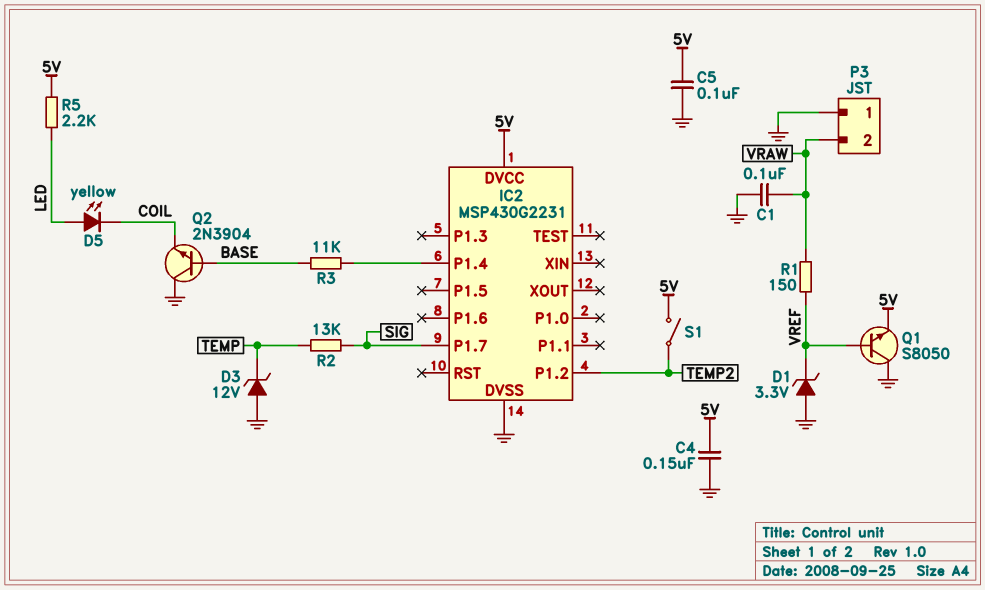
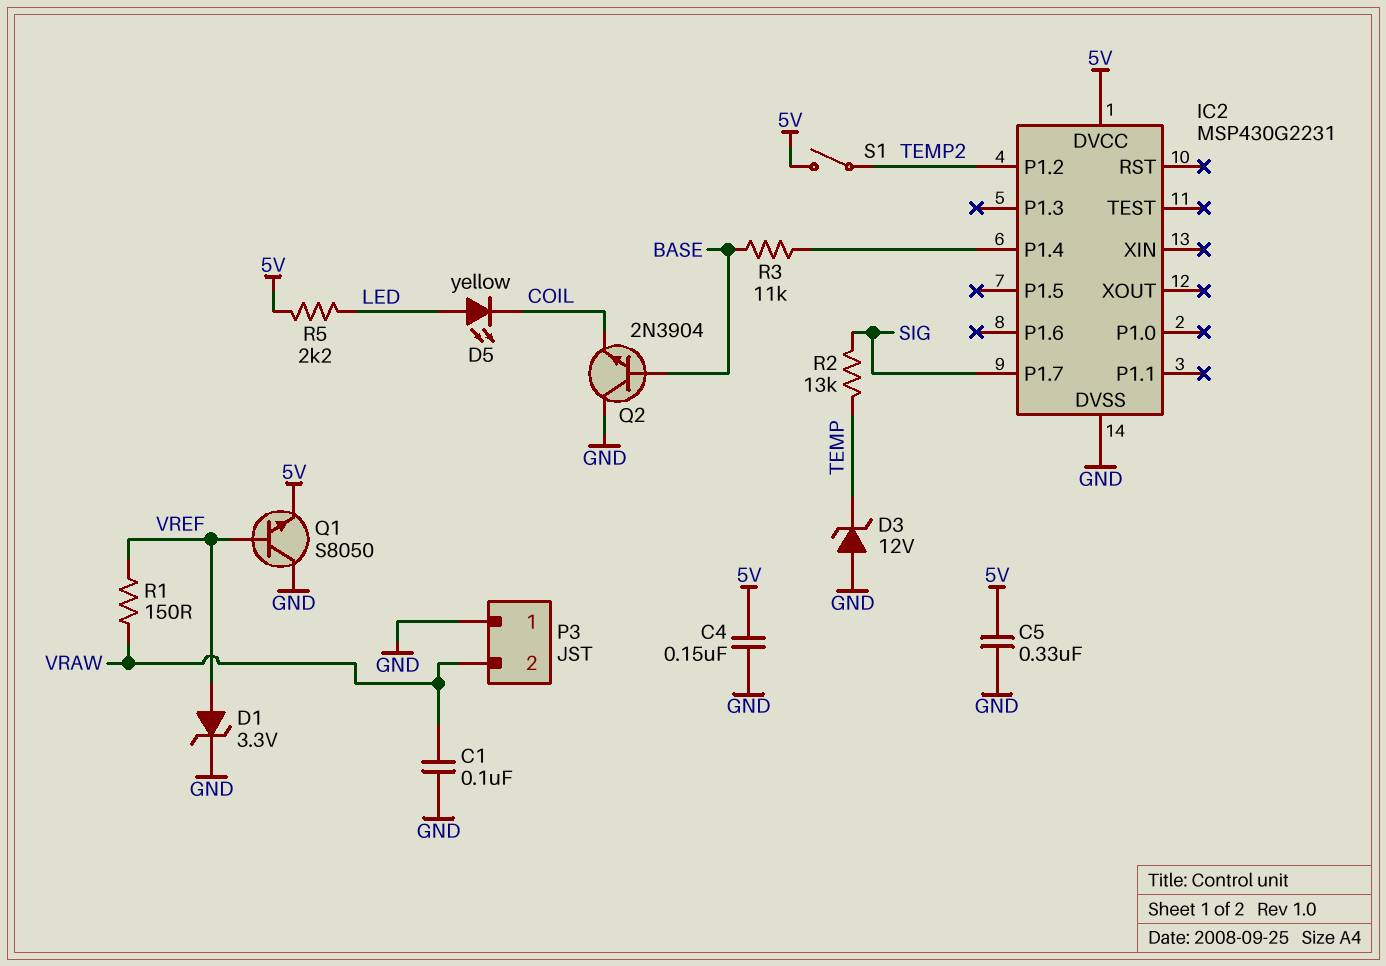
C5: 100nF (5V, GND) -> 330nF (5V, GND)
D1: zener 3.3V (A GND, K VREF) -> zener 3.3V (A VREF, K GND)

